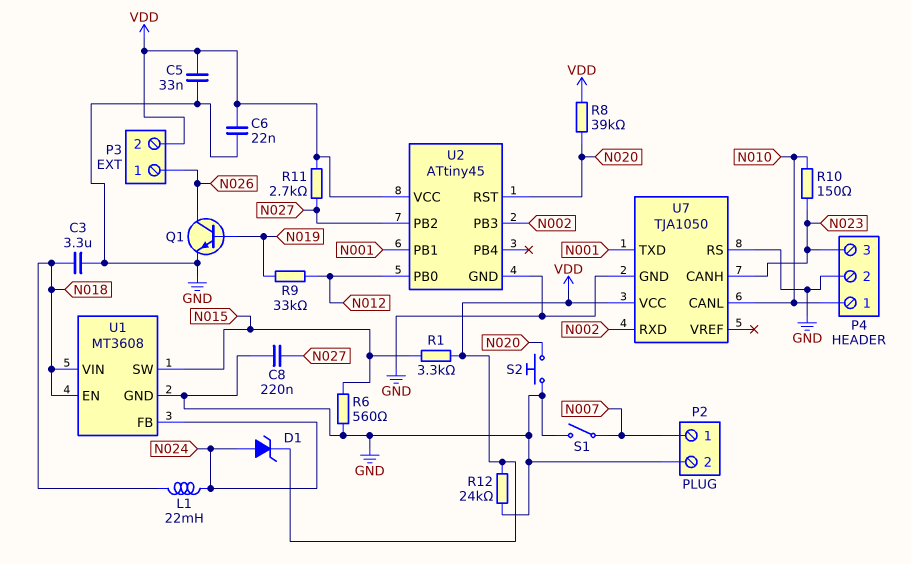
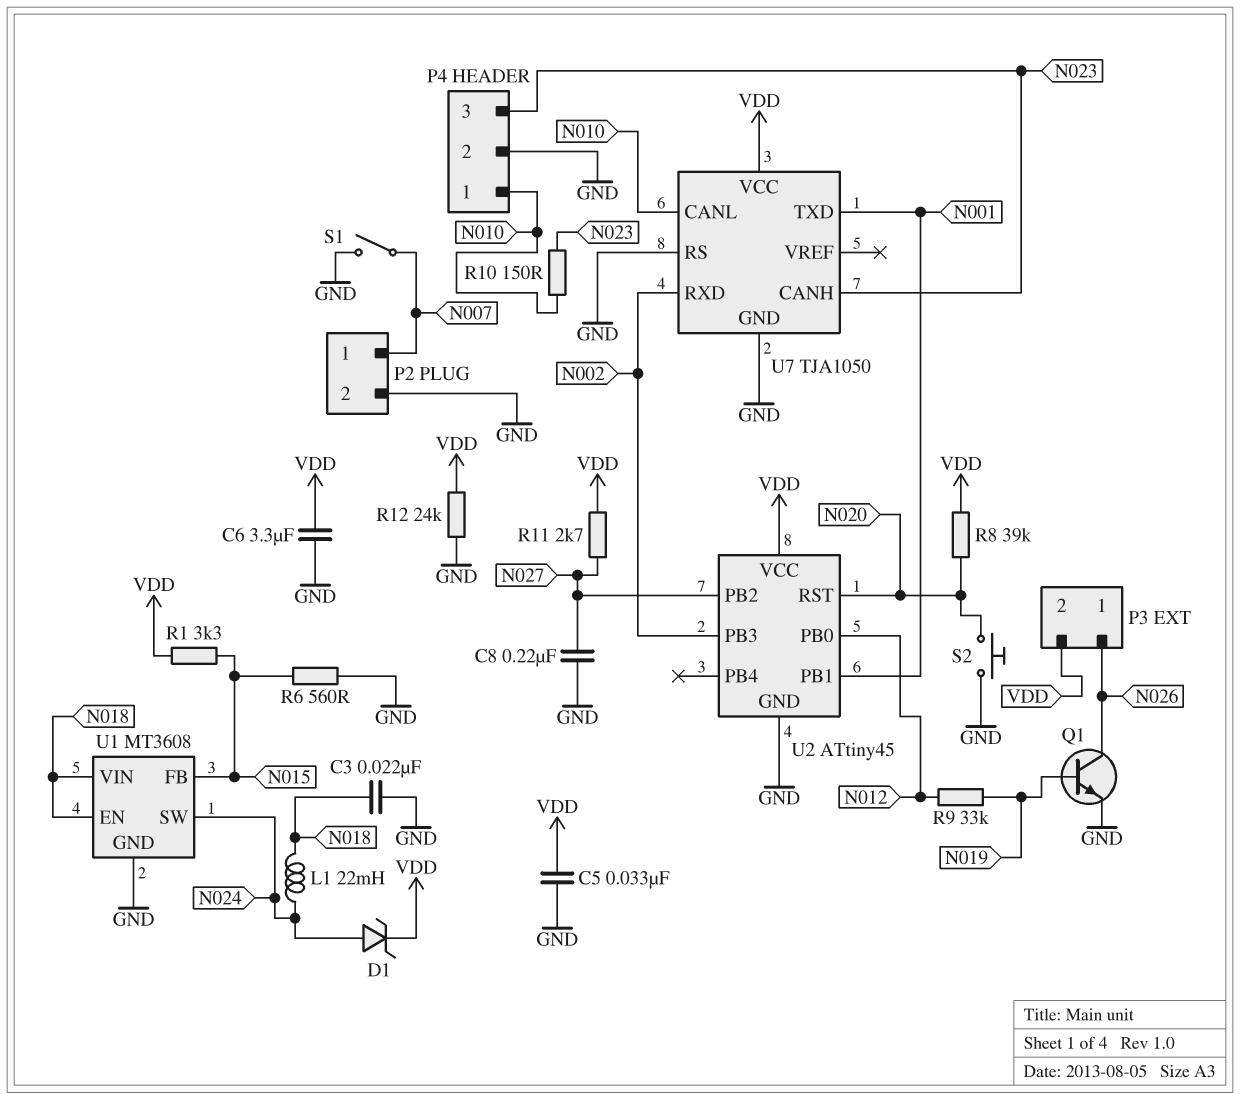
C3: 3.3uF (GND, N018) -> 22nF (GND, N018)
C6: 22nF (GND, VDD) -> 3.3uF (GND, VDD)
U1 pin FB: N024 -> N015
U1 pin SW: N015 -> N024

